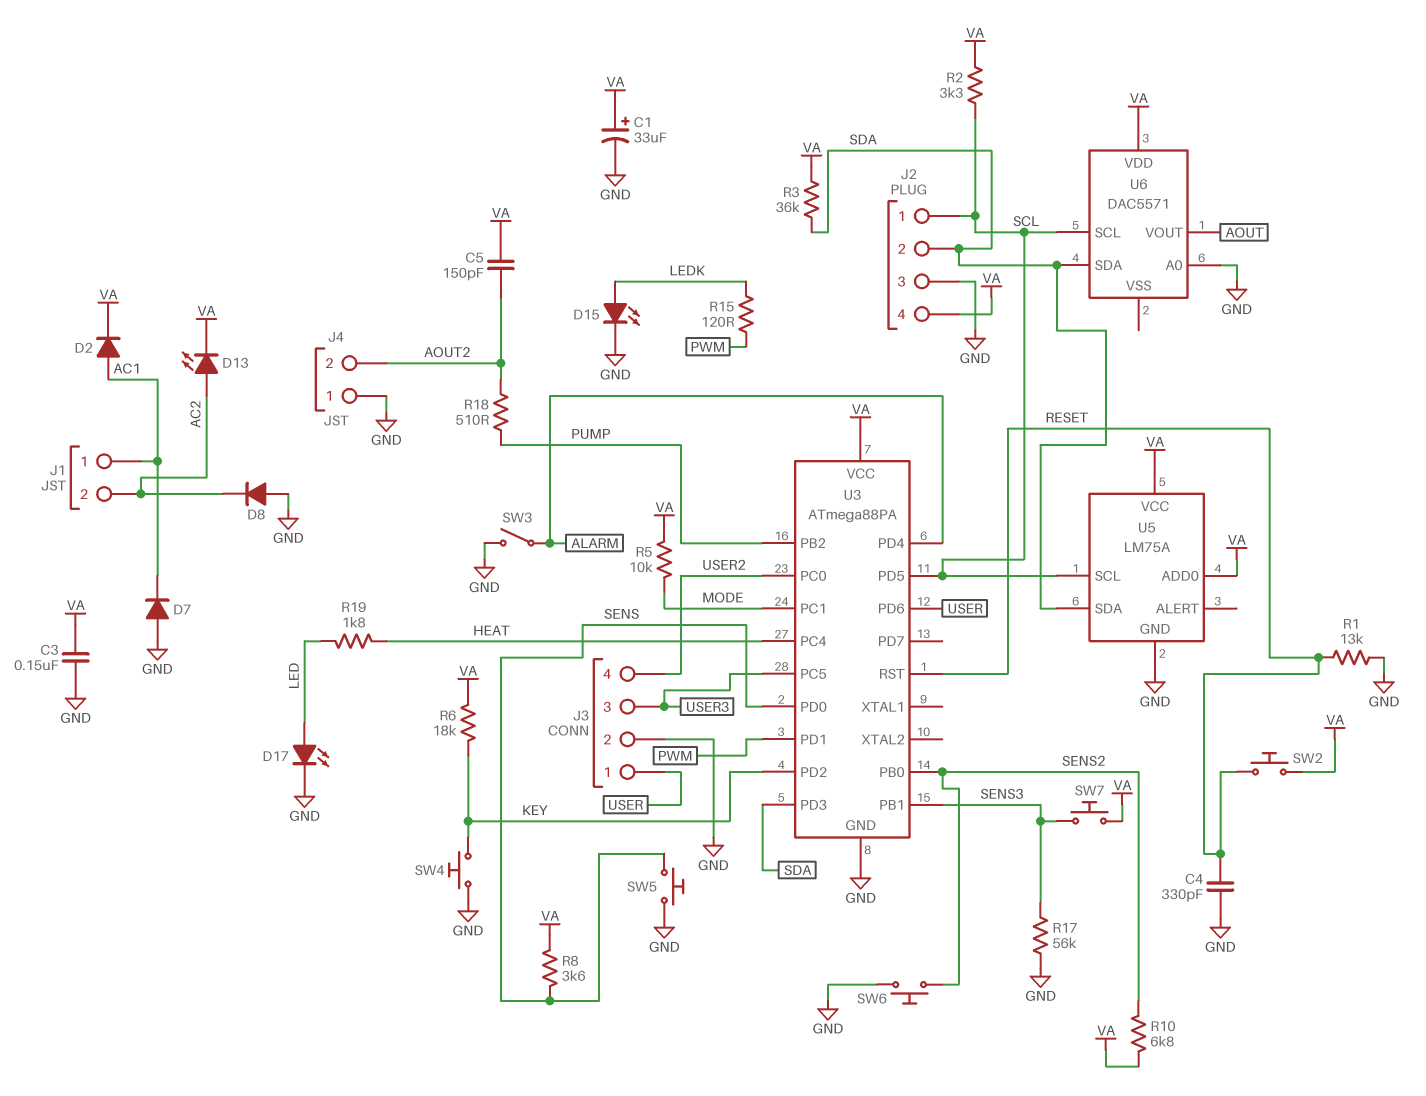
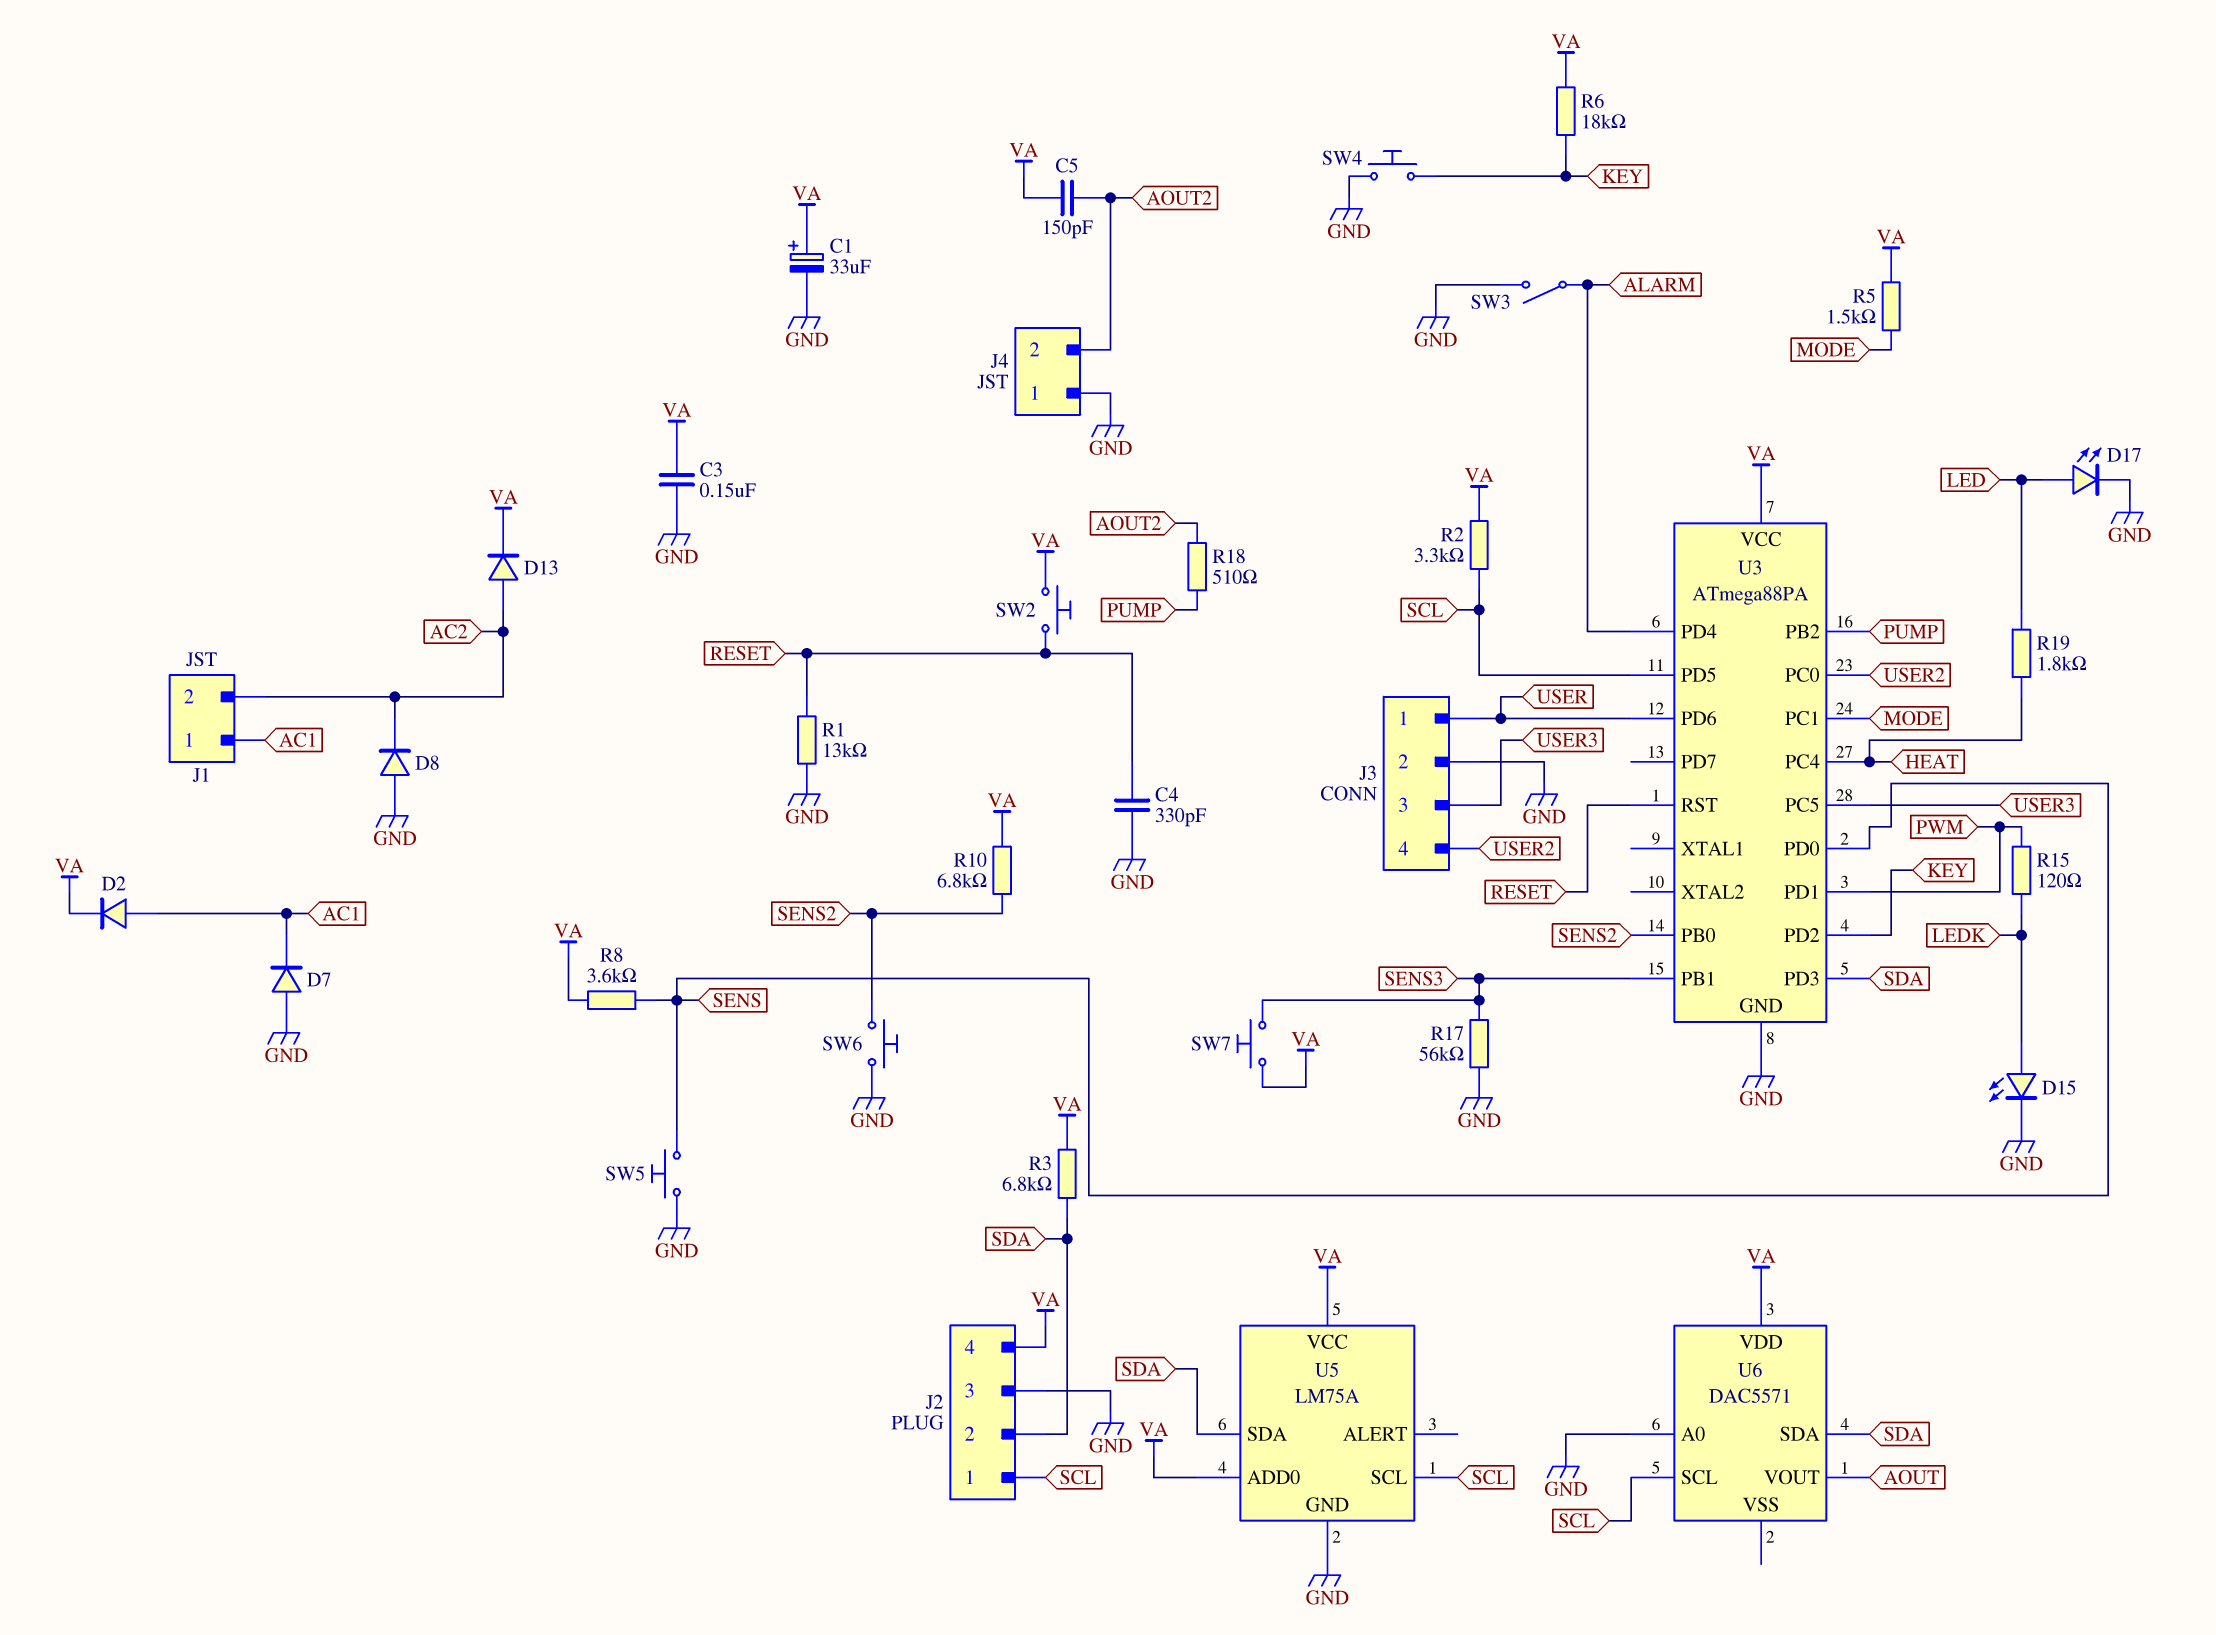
D13: LED (A AC2, K VA) -> diode (A AC2, K VA)
R3: 36k (SDA, VA) -> 6.8k (SDA, VA)
R5: 10k (MODE, VA) -> 1.5k (MODE, VA)

